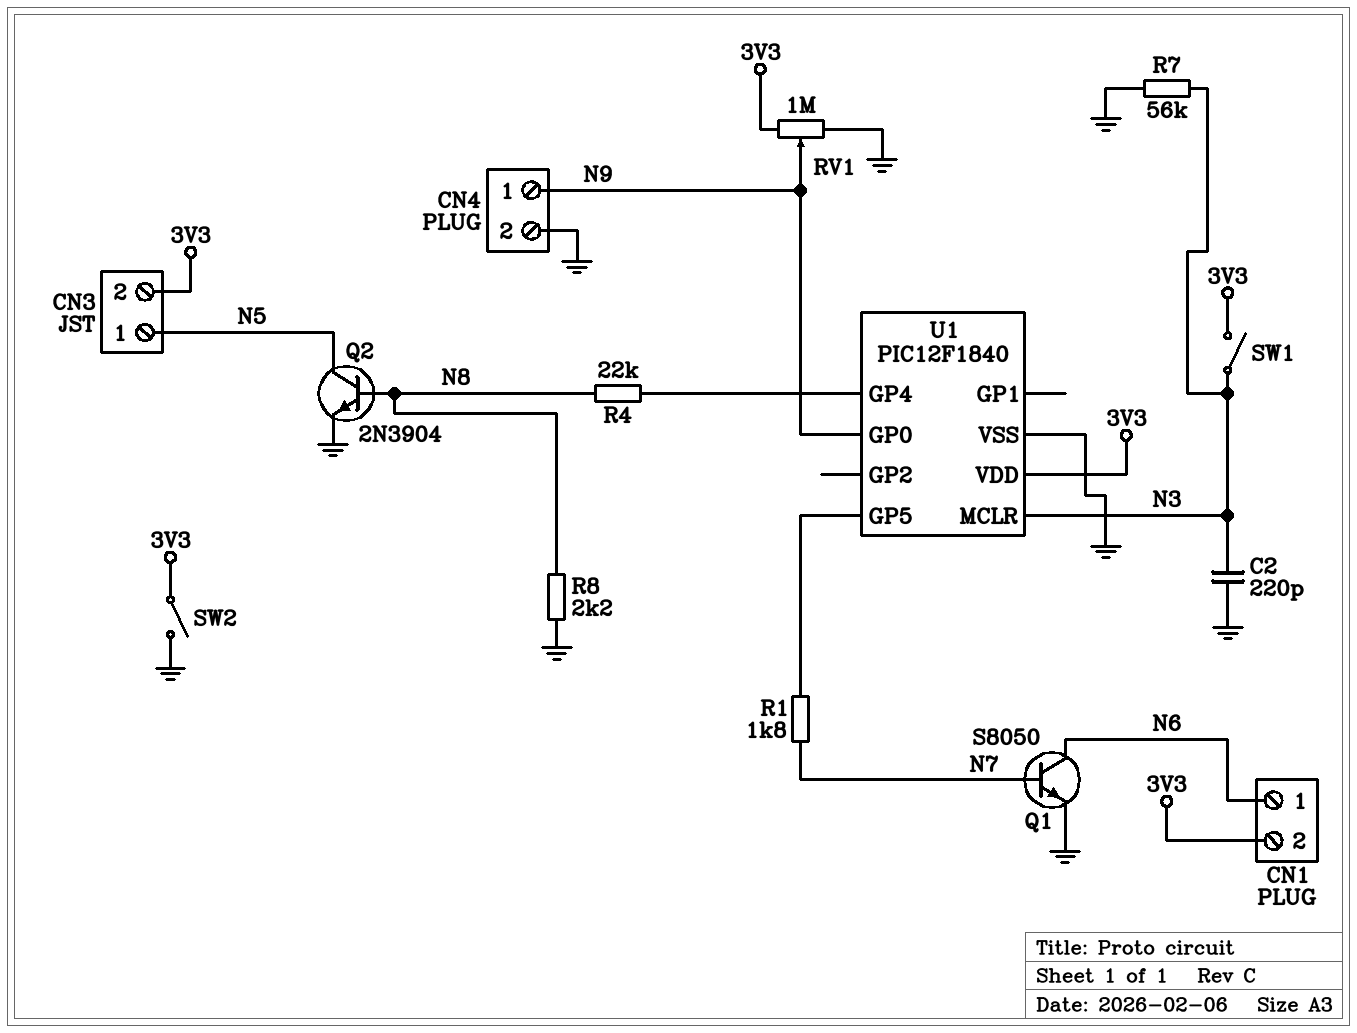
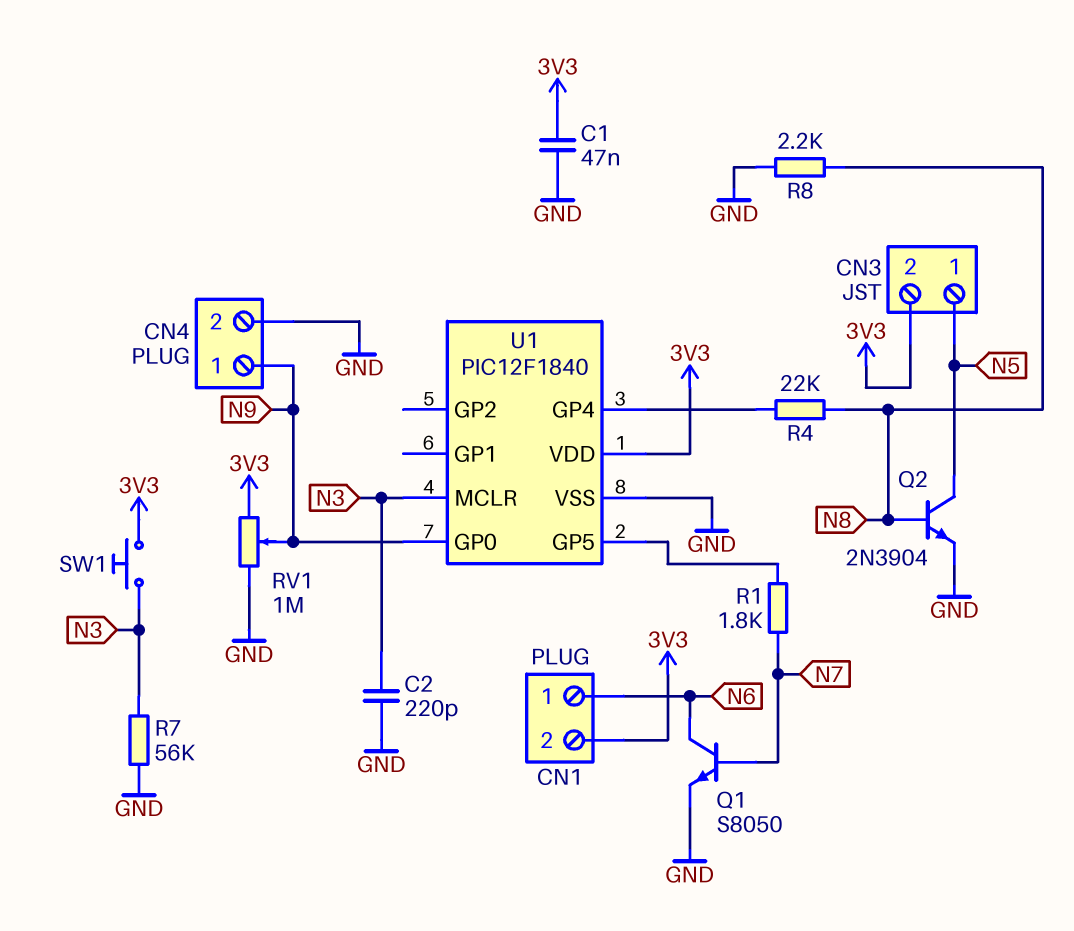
C1: none -> 47nF (3V3, GND)
SW1: switch (3V3, N3) -> button (3V3, N3)
SW2: switch (3V3, GND) -> none

